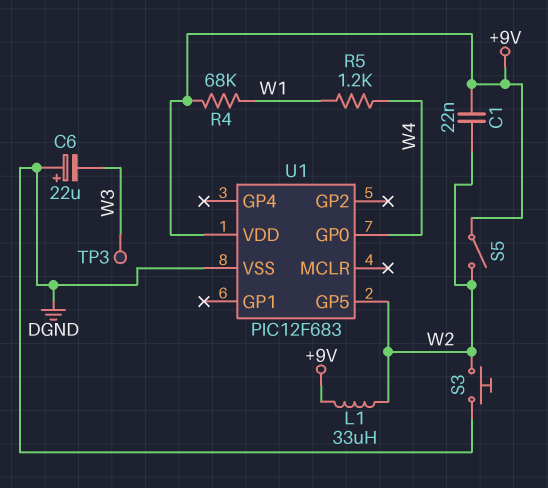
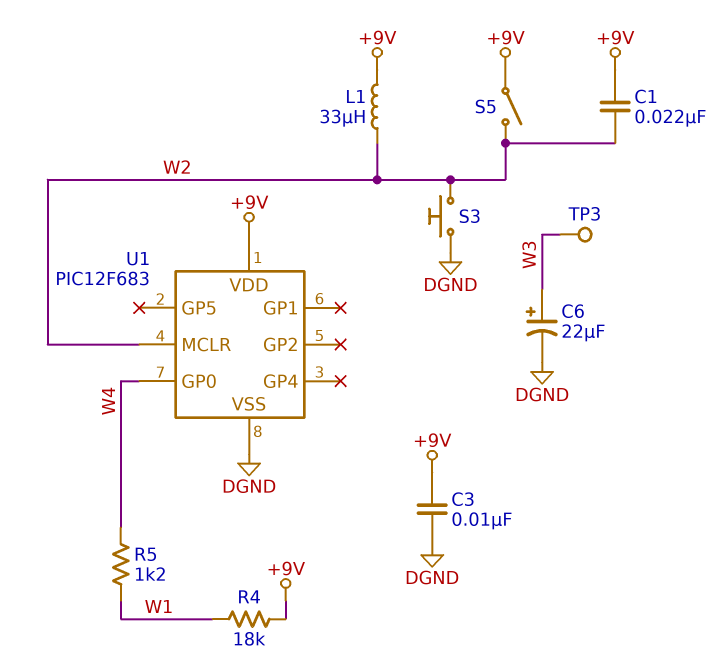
C3: none -> 10nF (+9V, DGND)
C6: 22uF (plus DGND, minus W3) -> 22uF (plus W3, minus DGND)
R4: 68k (+9V, W1) -> 18k (+9V, W1)
U1 pin GP5: W2 -> none
U1 pin MCLR: none -> W2

